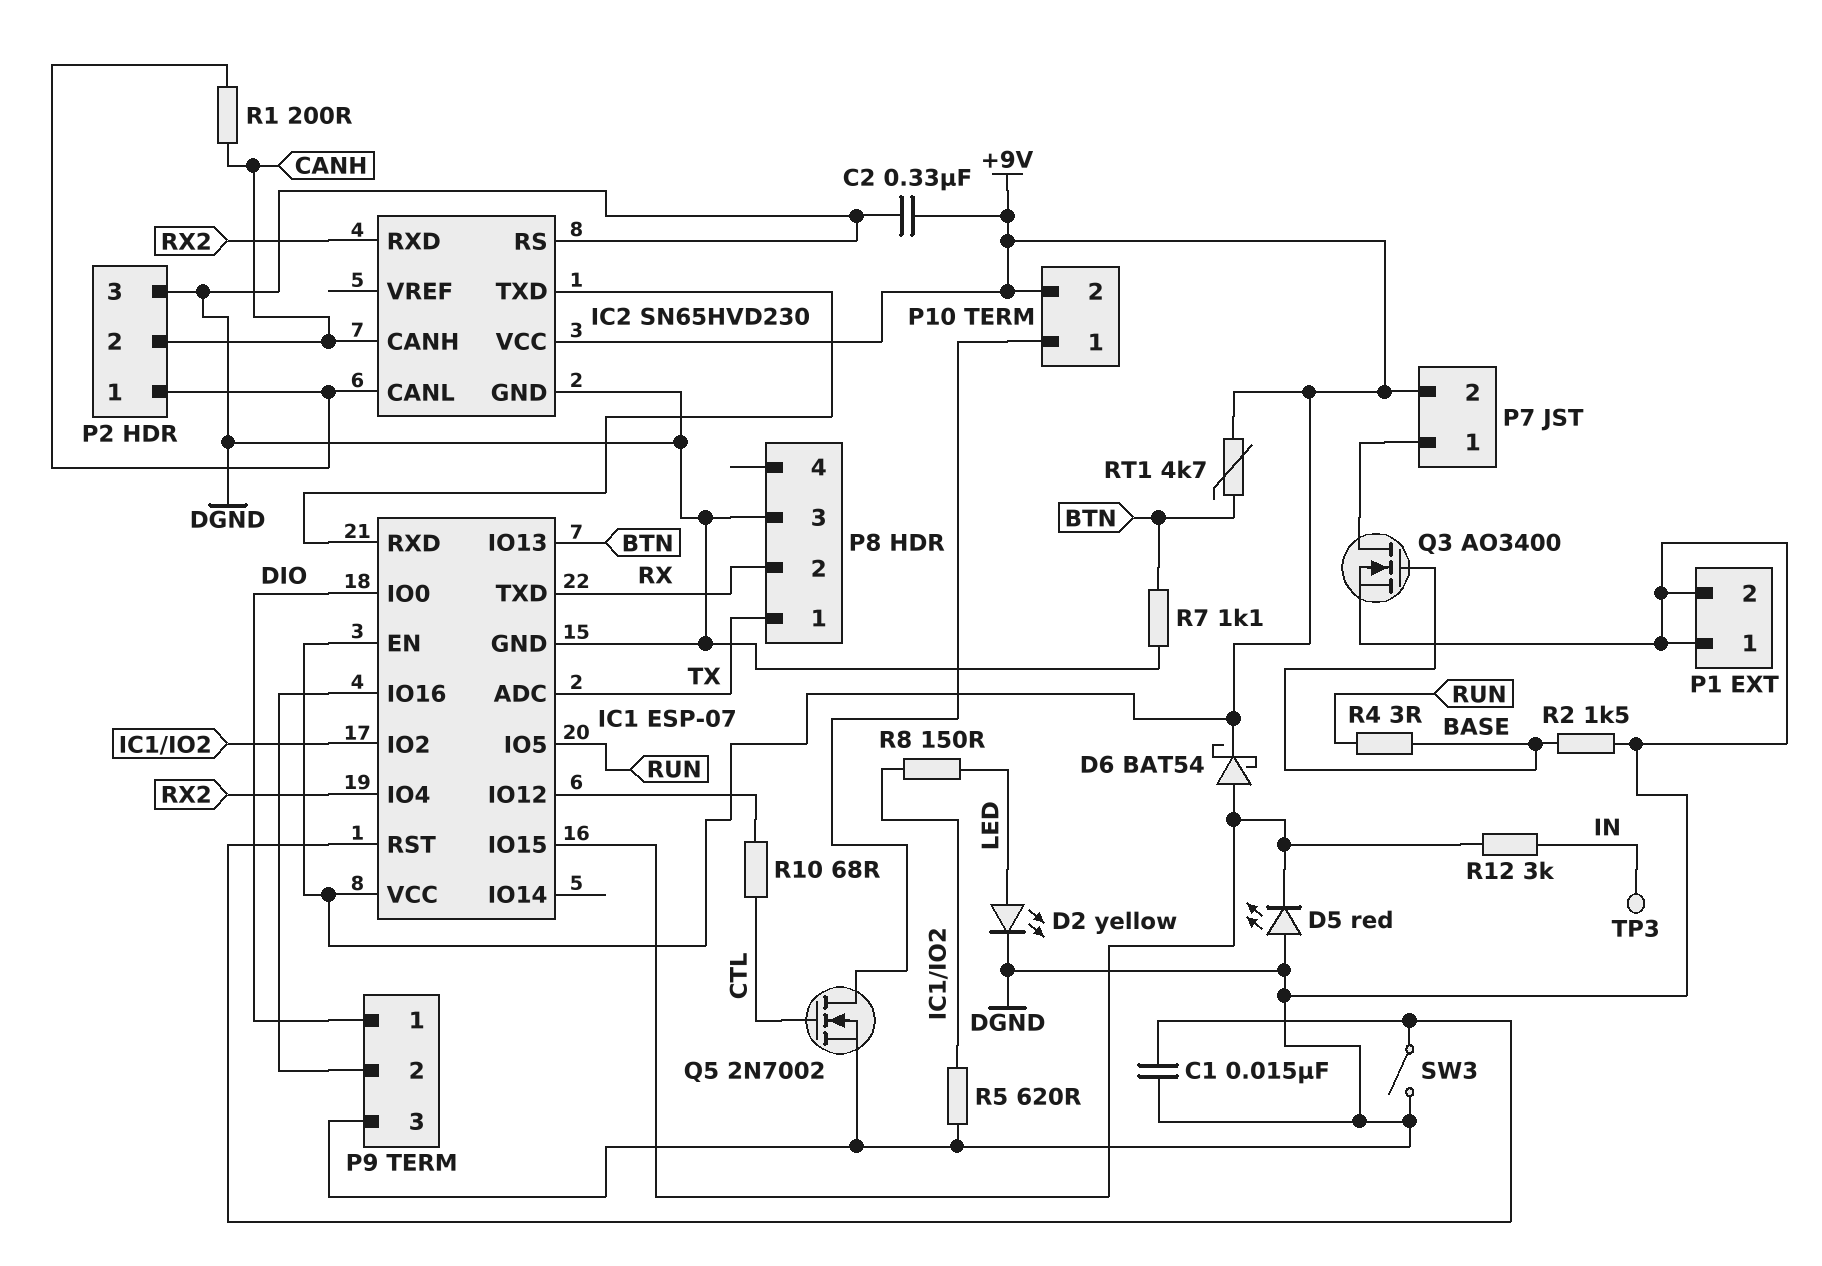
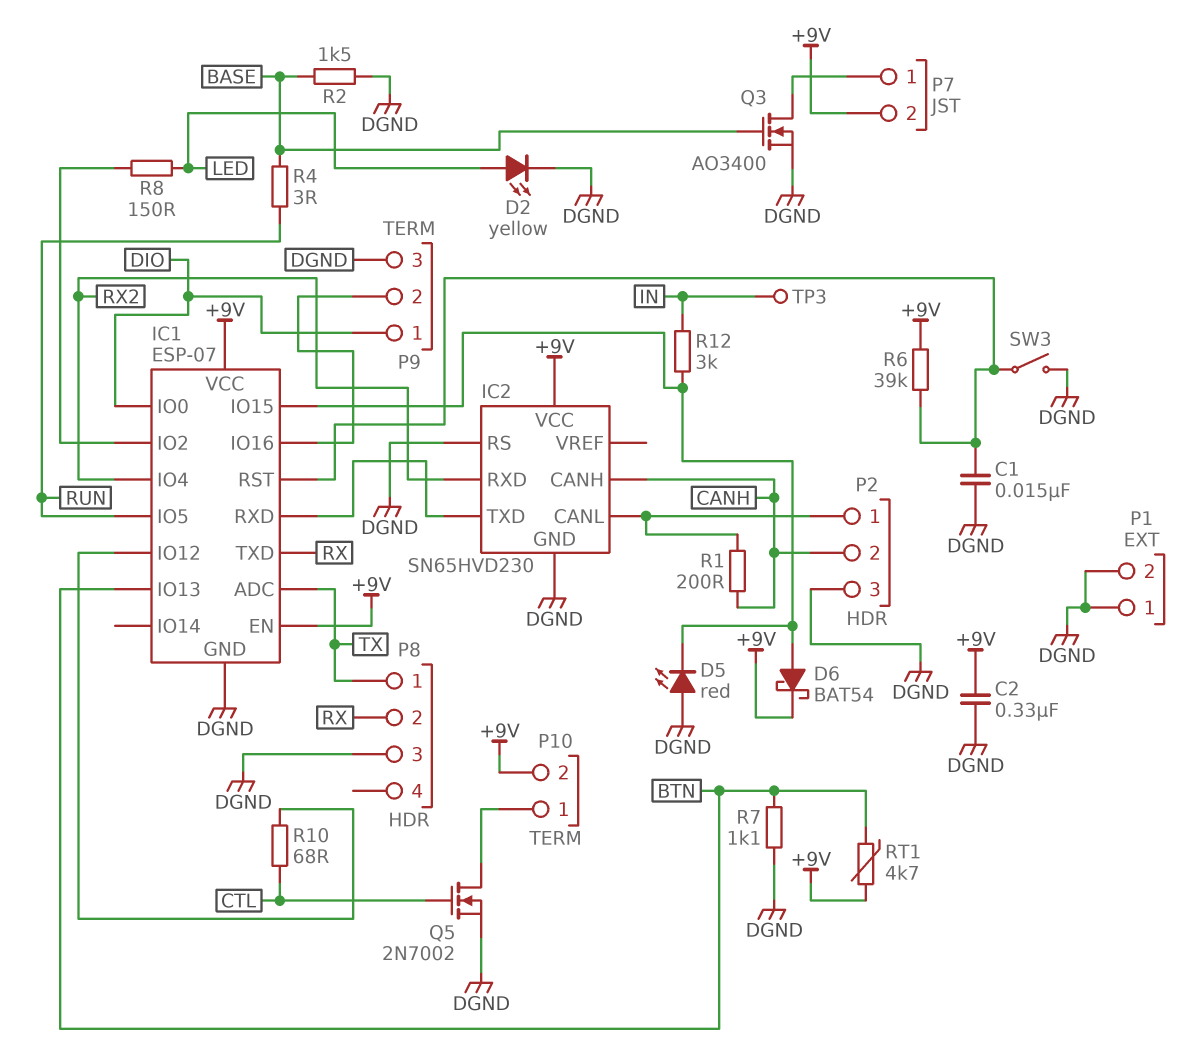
R5: 620 (DGND, IC1/IO2) -> none
R6: none -> 39k (+9V, IC1/RST)

